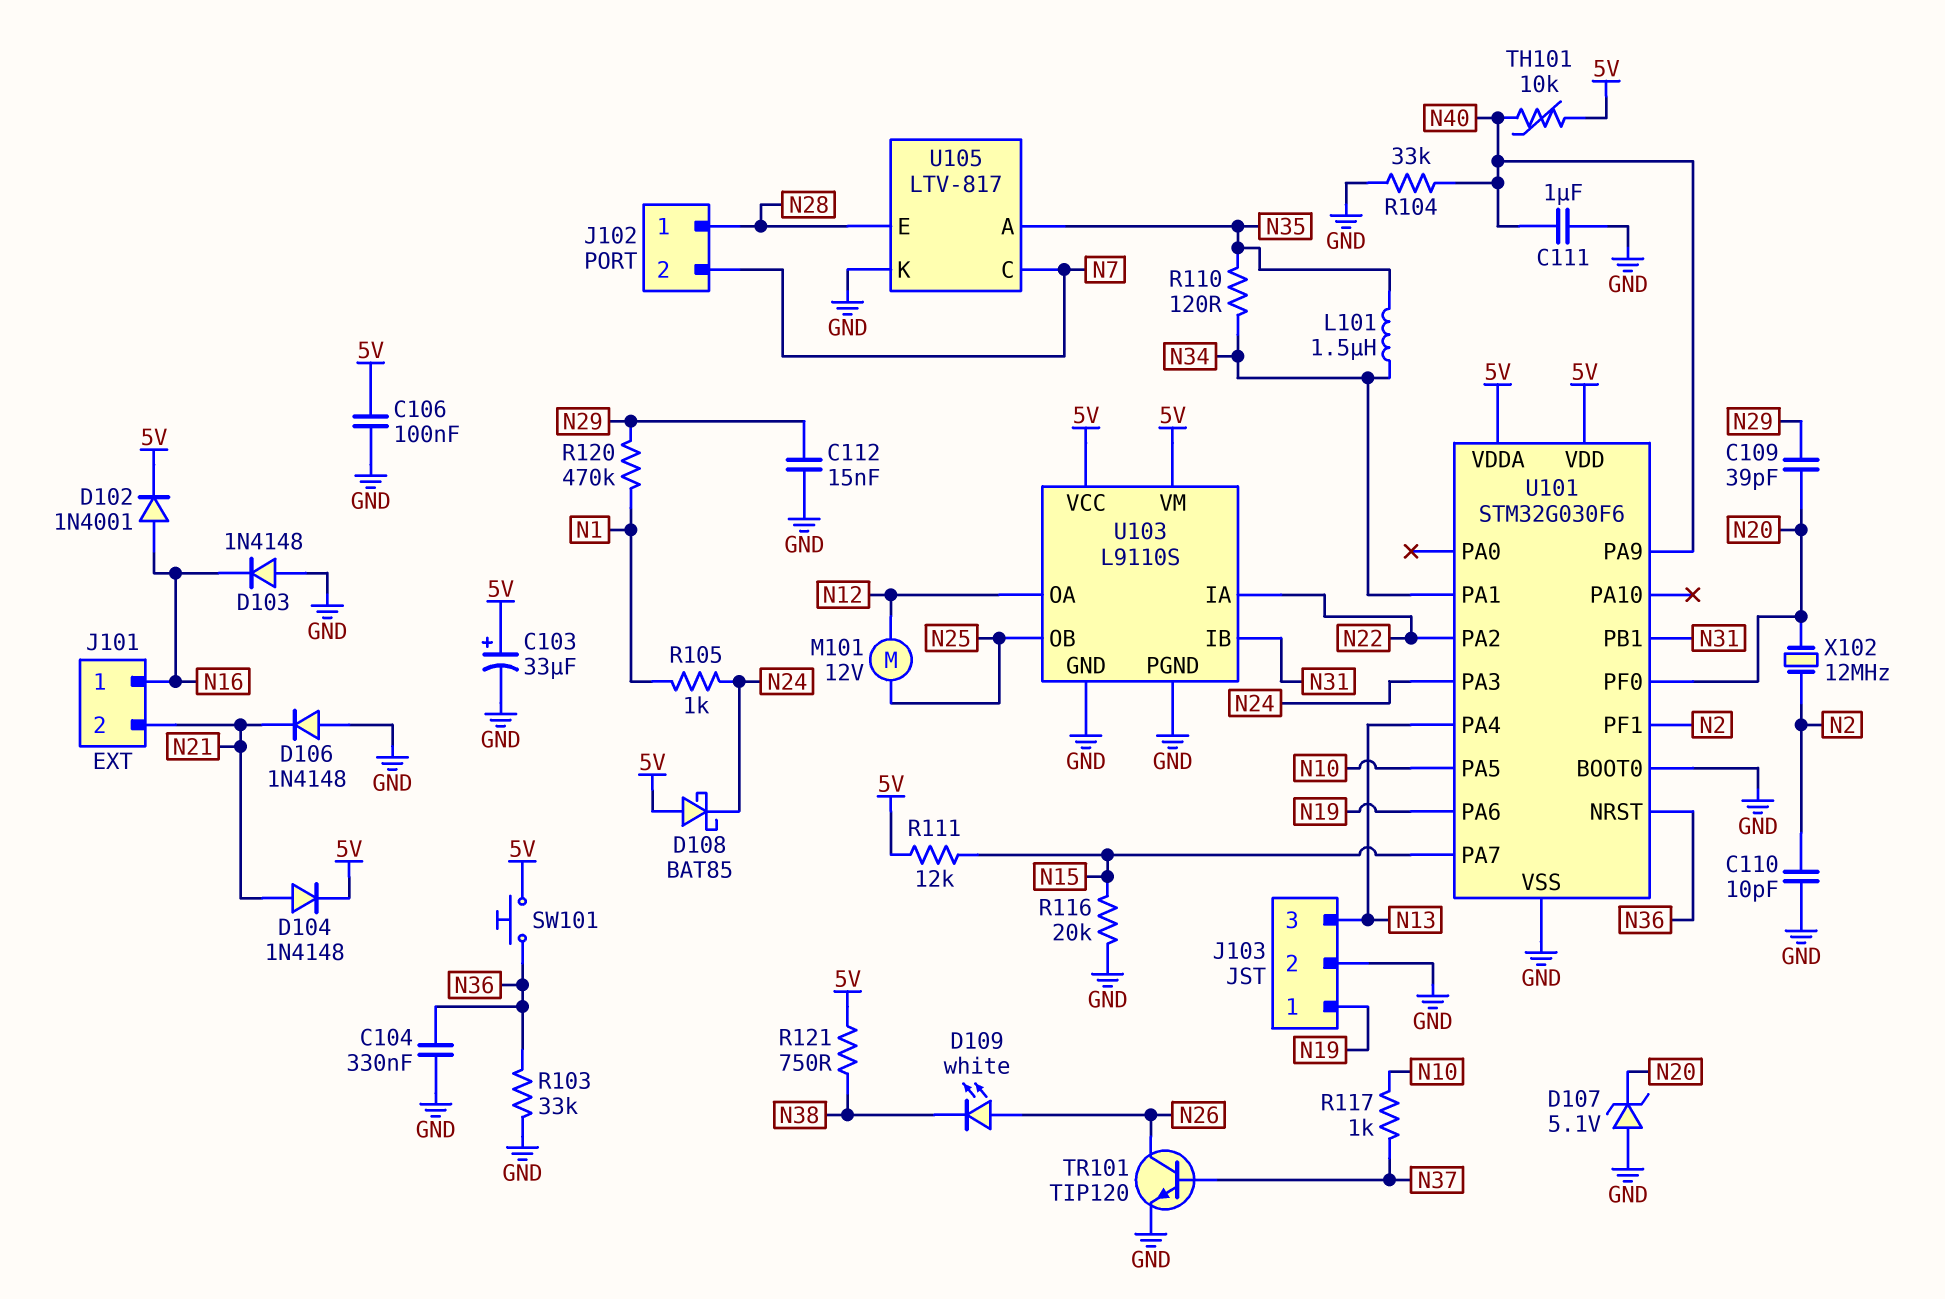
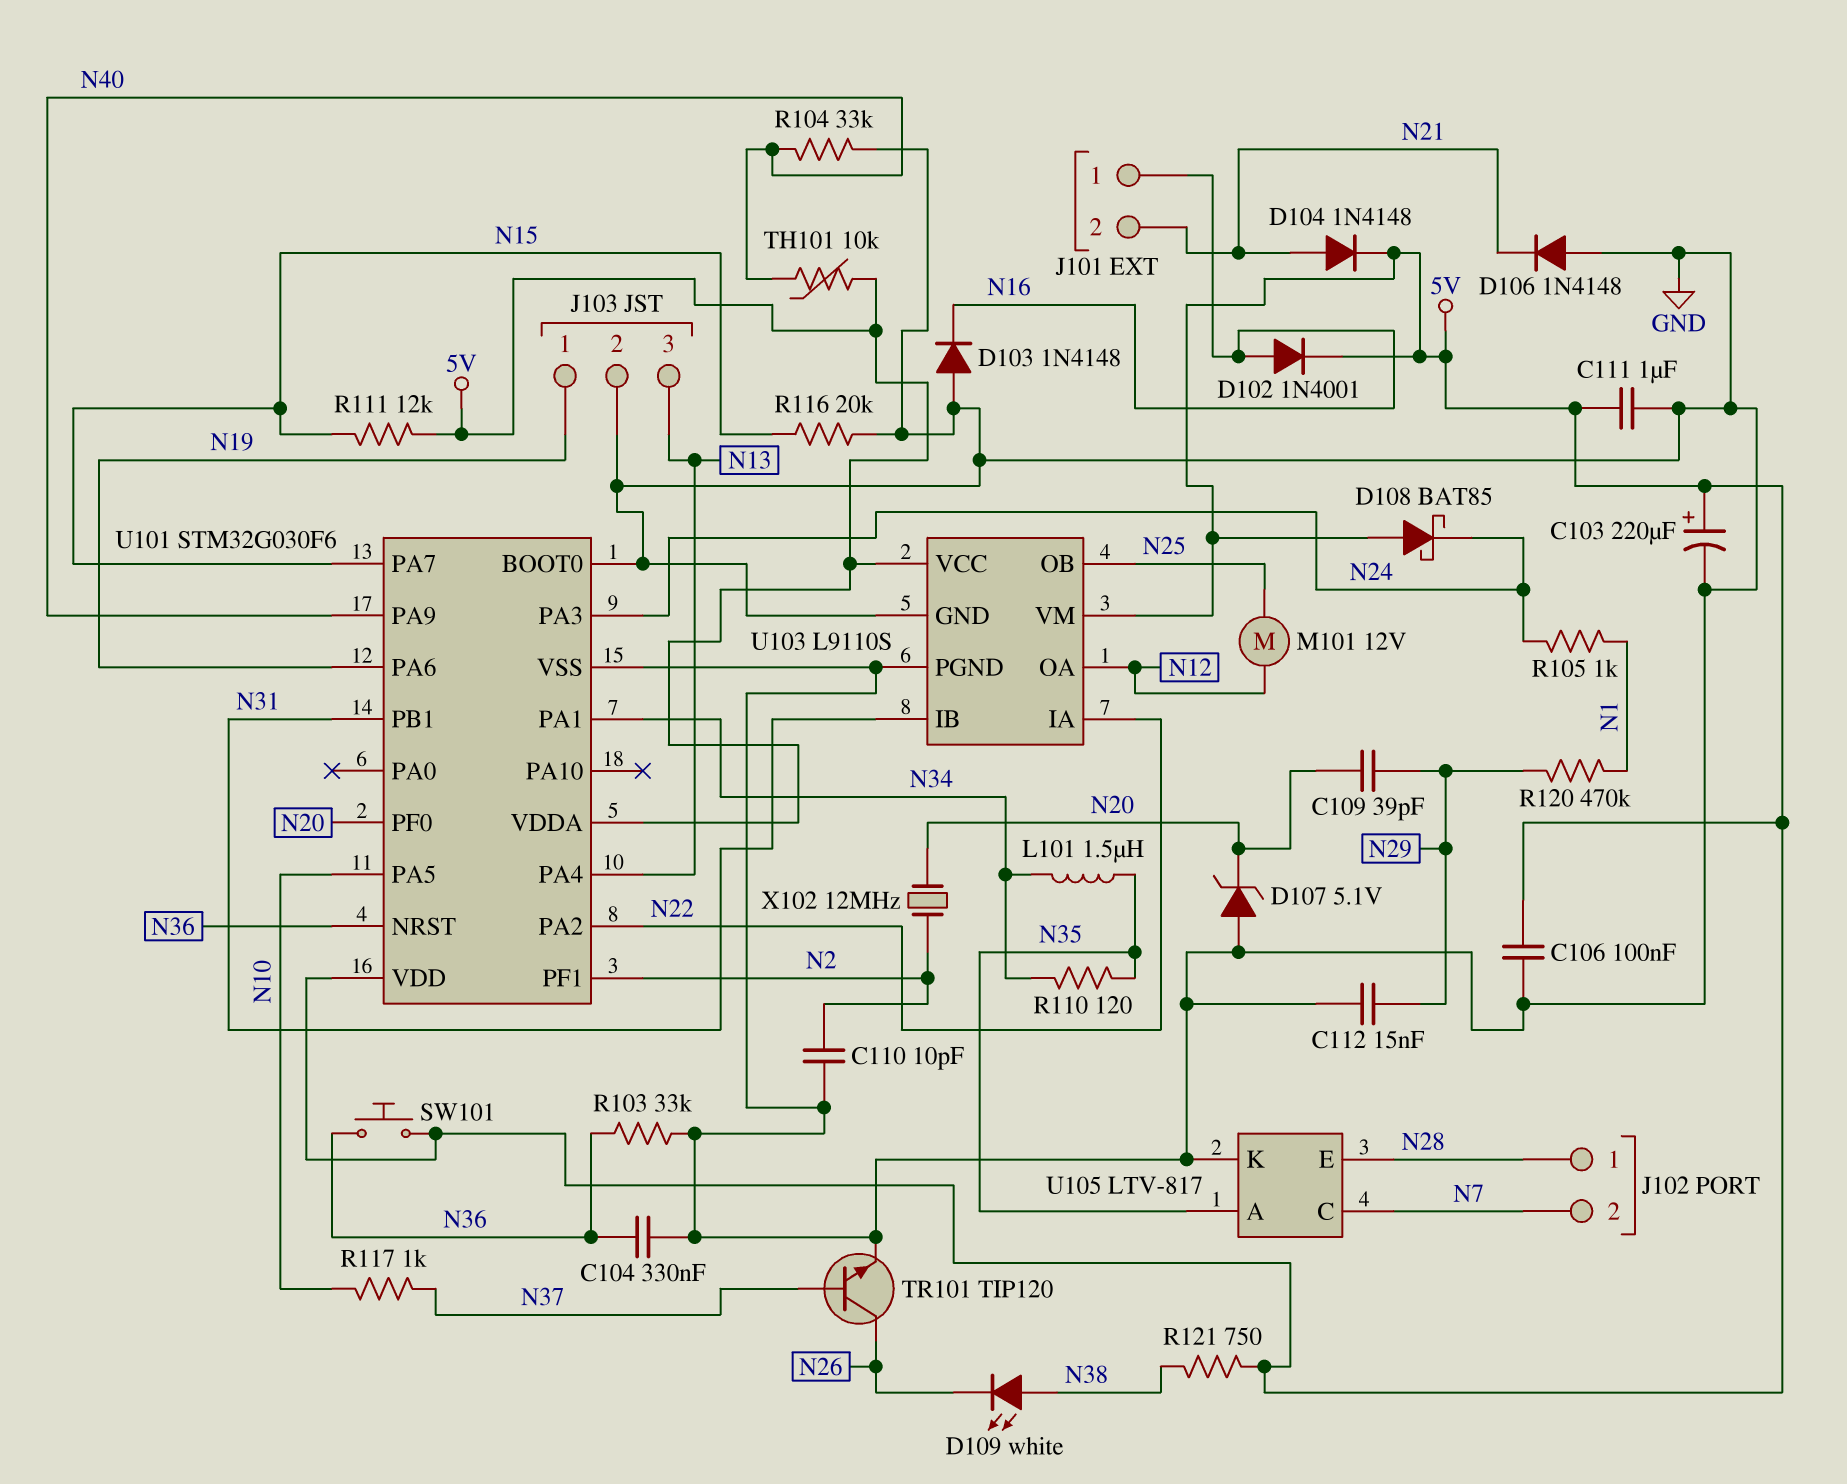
C103: 33uF (plus 5V, minus GND) -> 220uF (plus 5V, minus GND)
C111: 1uF (GND, N40) -> 1uF (5V, GND)
D109: LED white (A N26, K N38) -> LED white (A N38, K N26)

